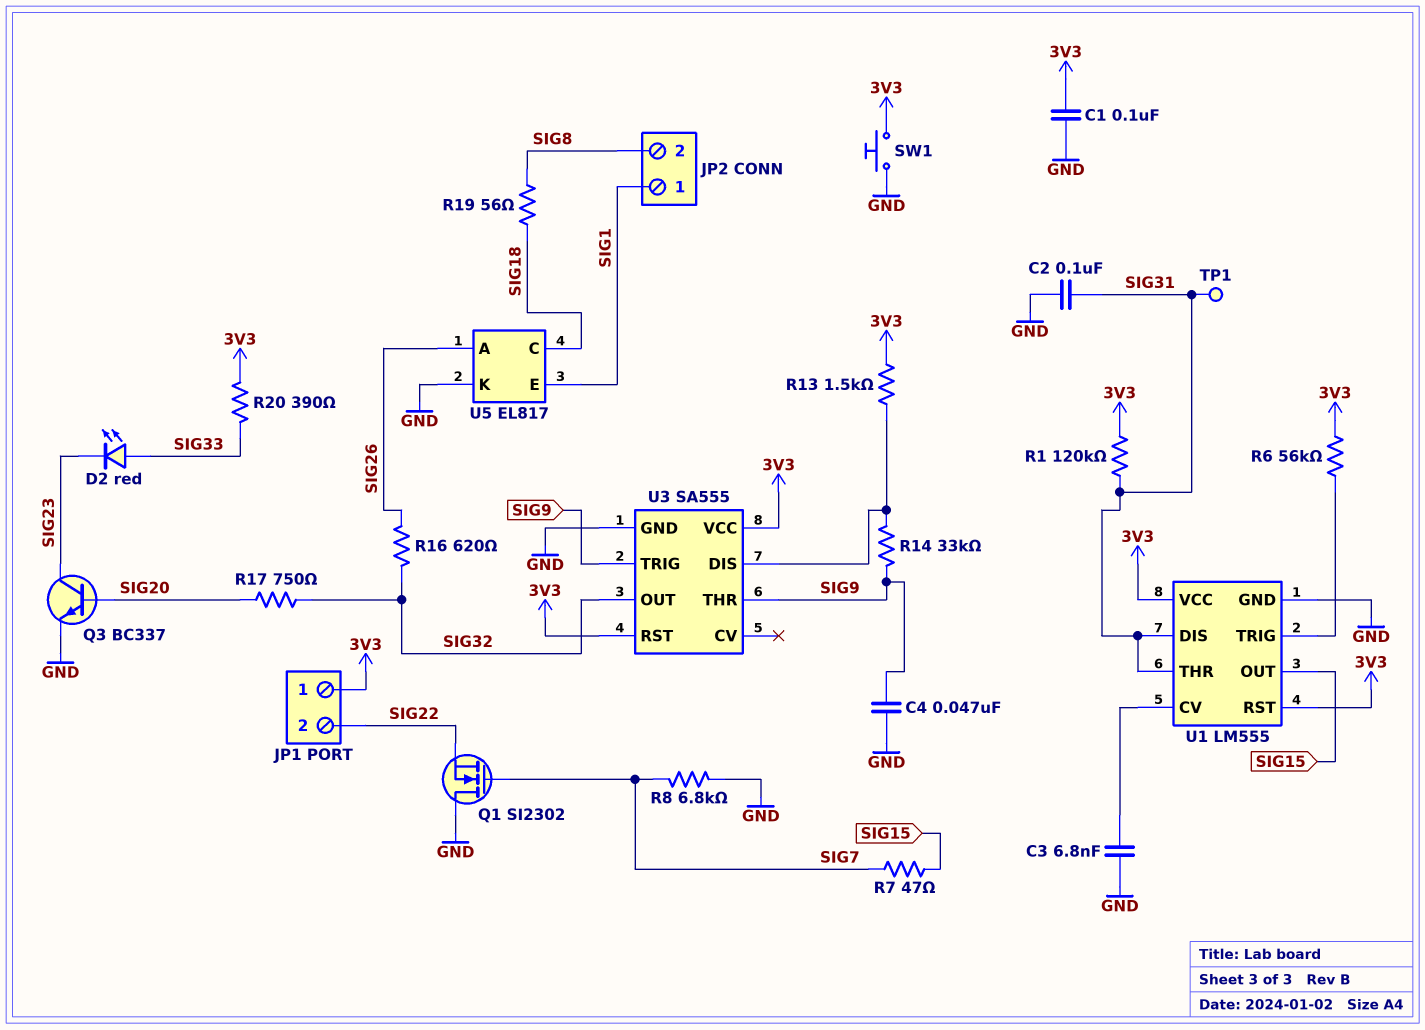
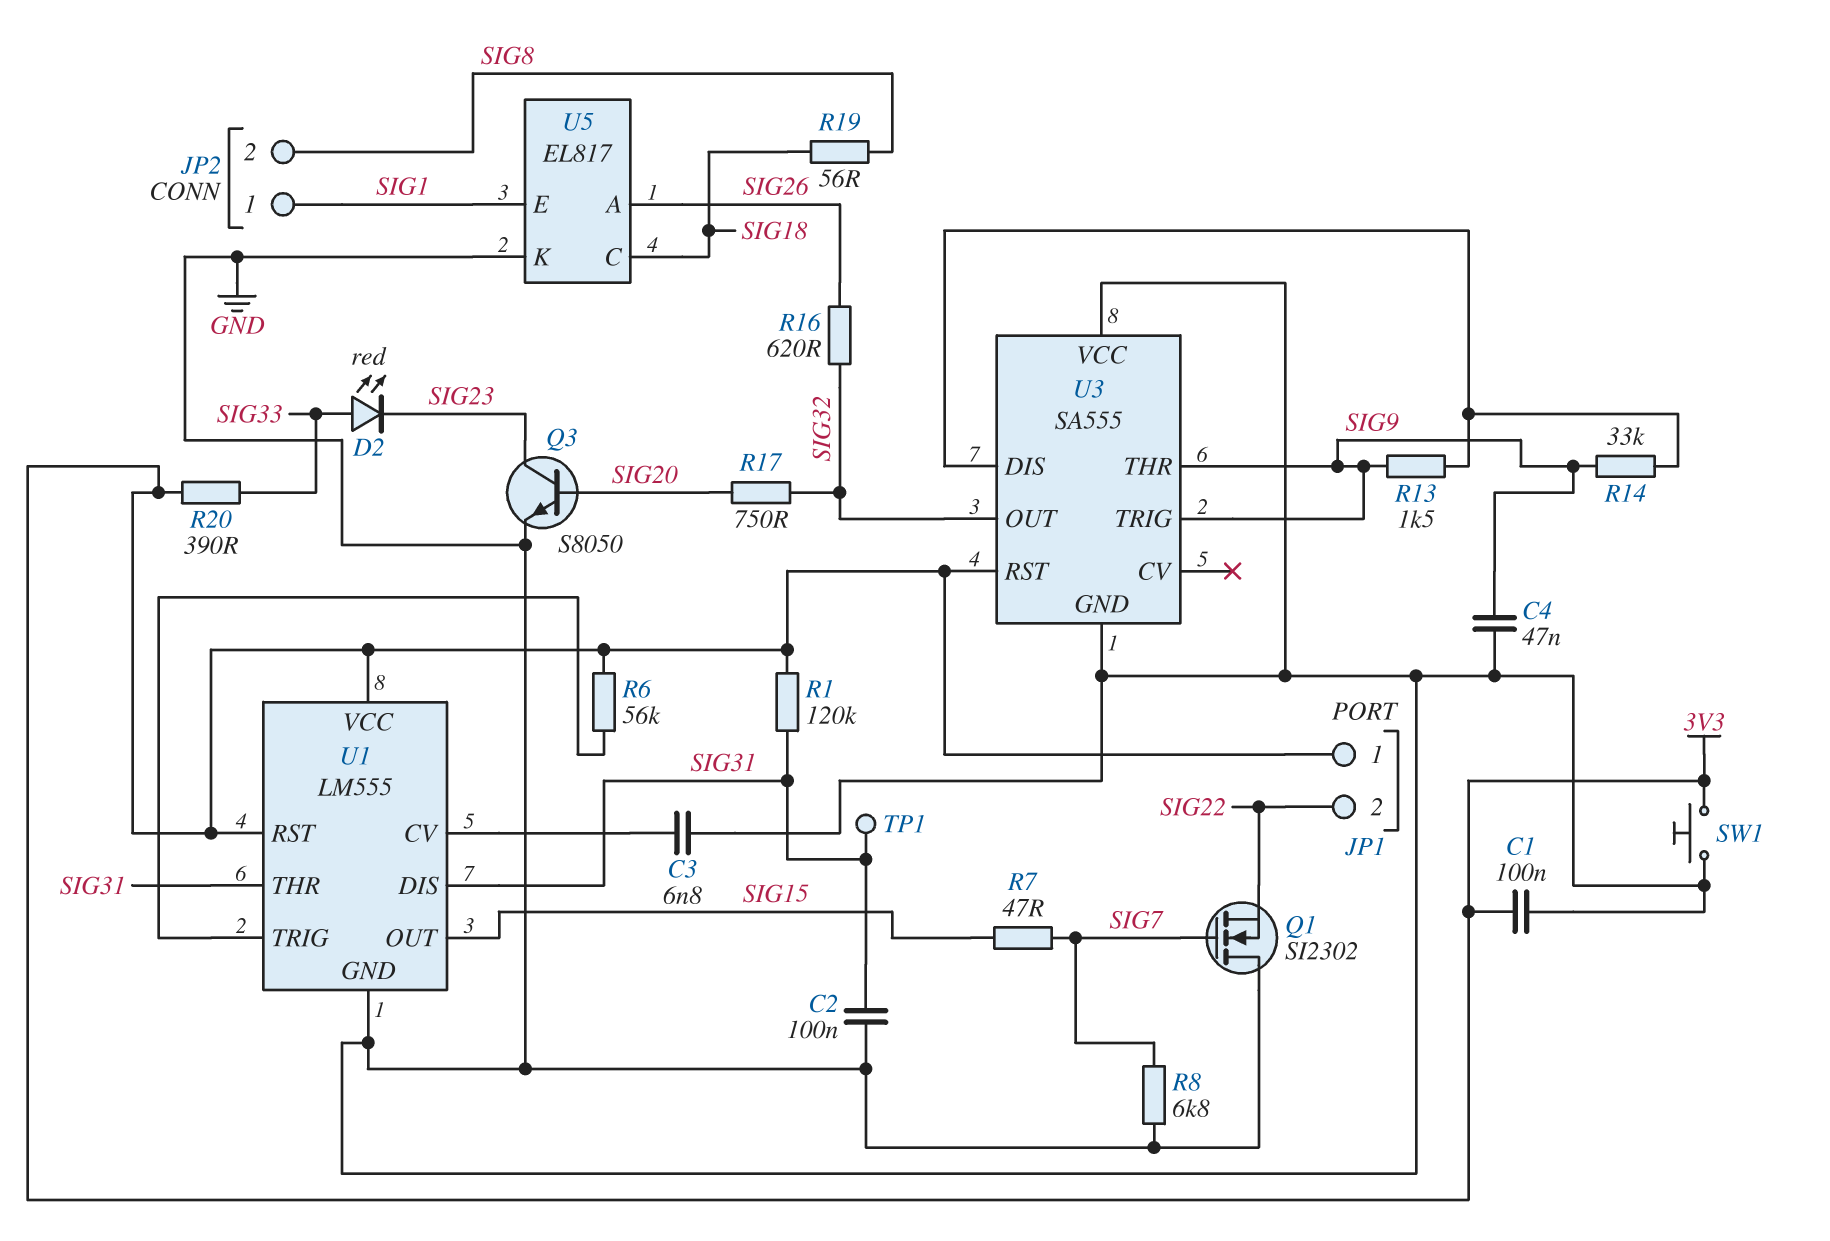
Q3: NPN BC337 (B SIG20, C SIG23, E GND) -> NPN S8050 (B SIG20, C SIG23, E GND)
R13: 1.5k (3V3, U3/DIS) -> 1.5k (SIG9, U3/DIS)
U3 pin VCC: 3V3 -> GND

